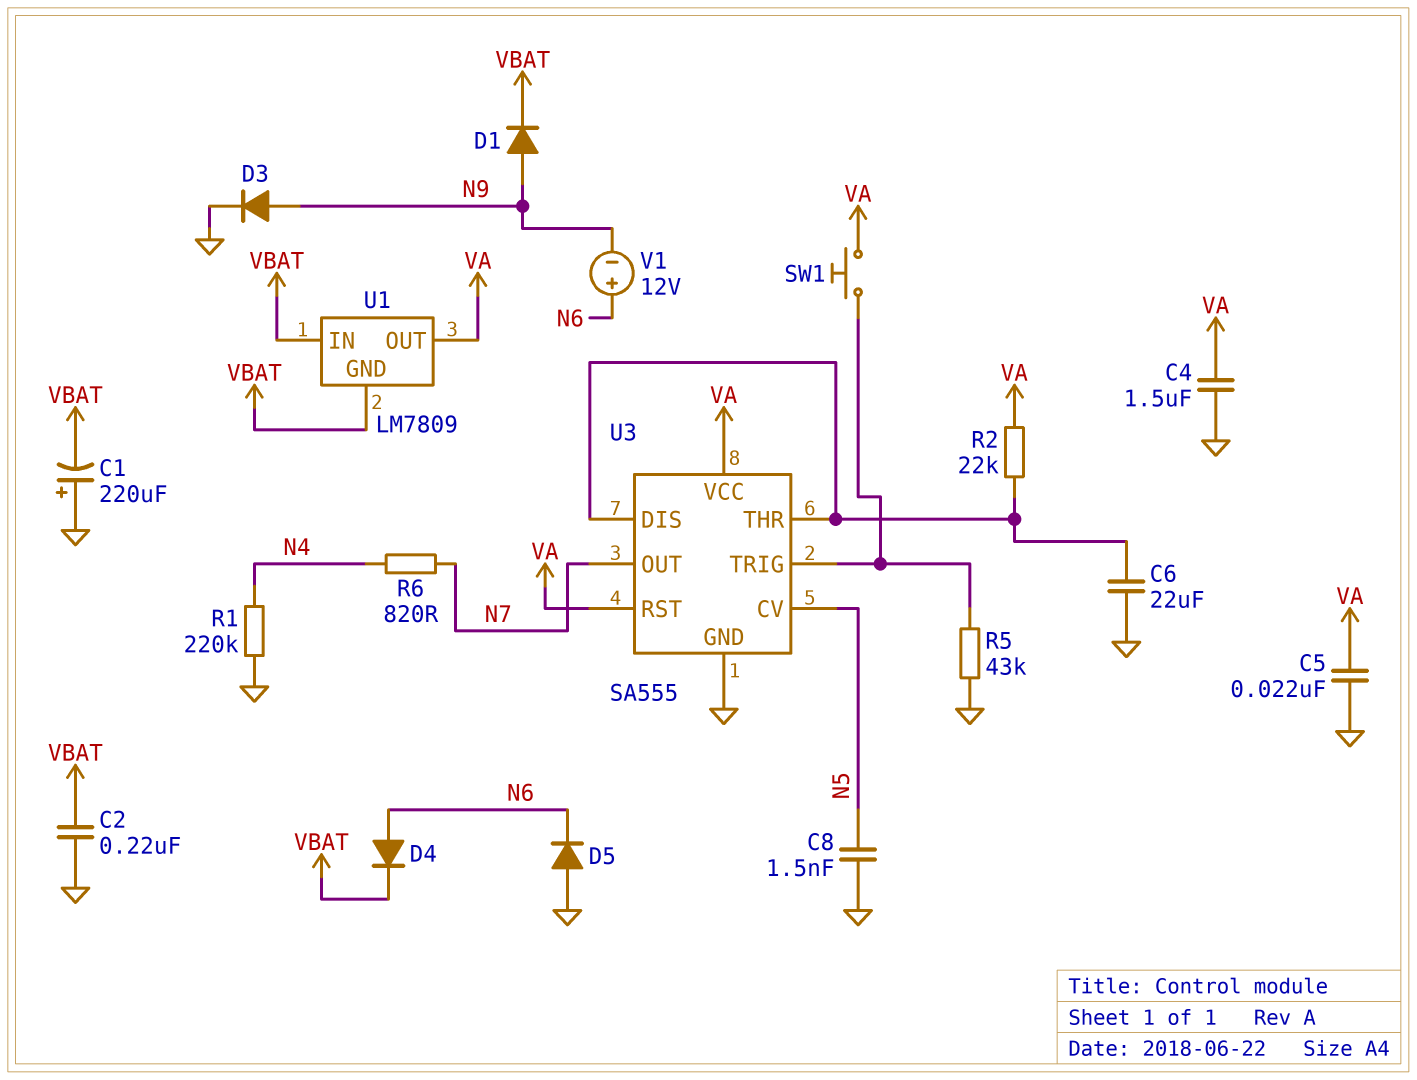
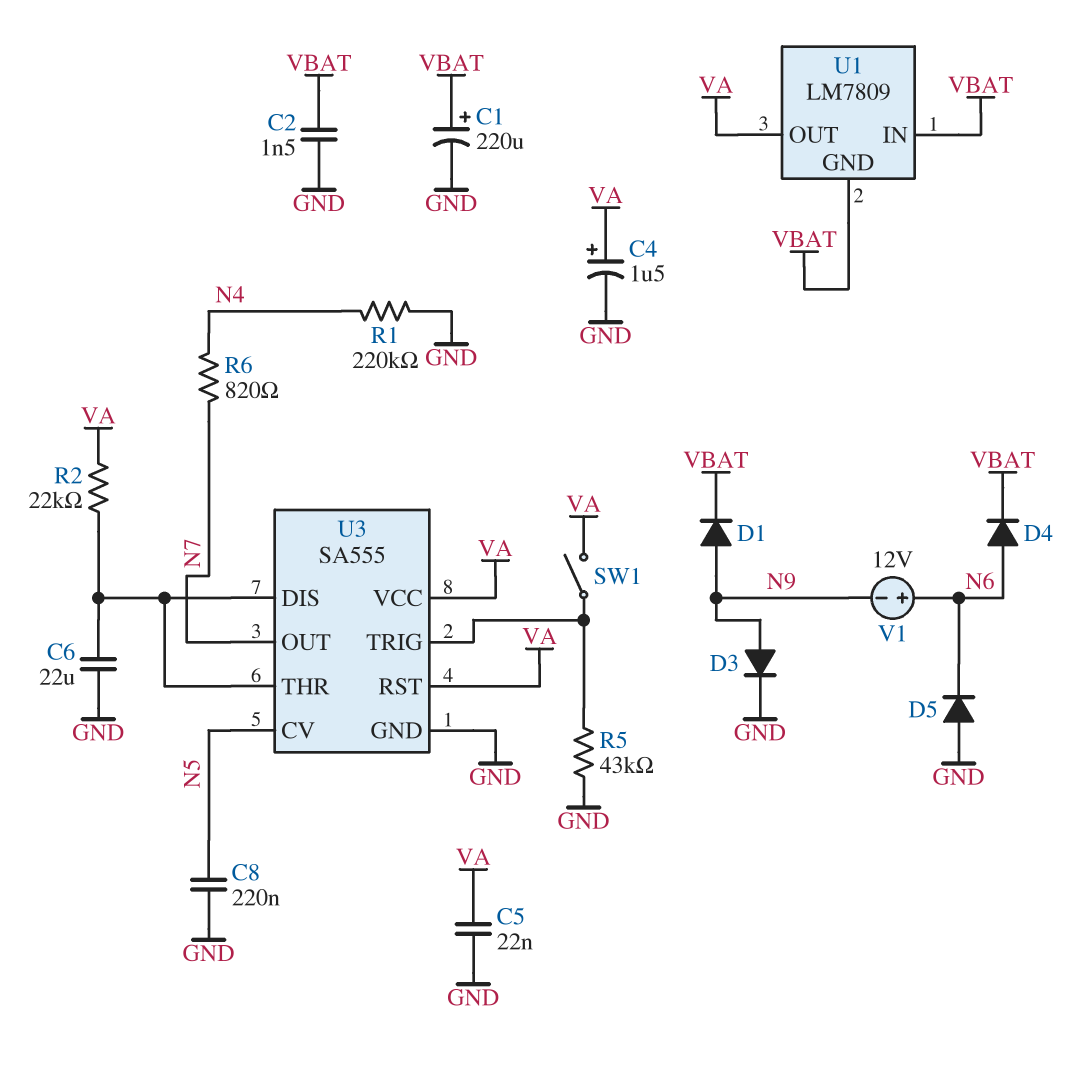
C1: 220uF (plus GND, minus VBAT) -> 220uF (plus VBAT, minus GND)
C2: 220nF (GND, VBAT) -> 1.5nF (GND, VBAT)
C4: 1.5uF (GND, VA) -> 1.5uF (plus VA, minus GND)
C8: 1.5nF (GND, N5) -> 220nF (GND, N5)
SW1: button (U3/TRIG, VA) -> switch (U3/TRIG, VA)

